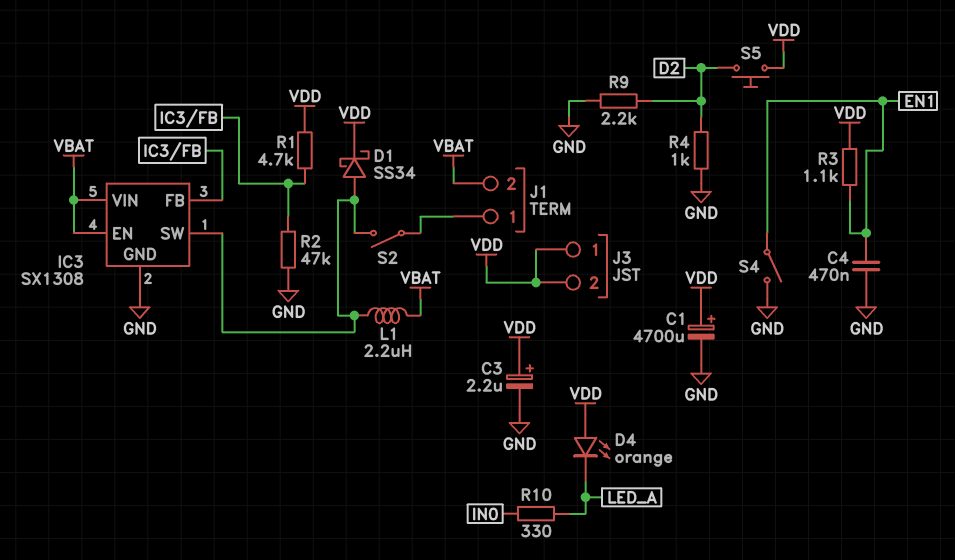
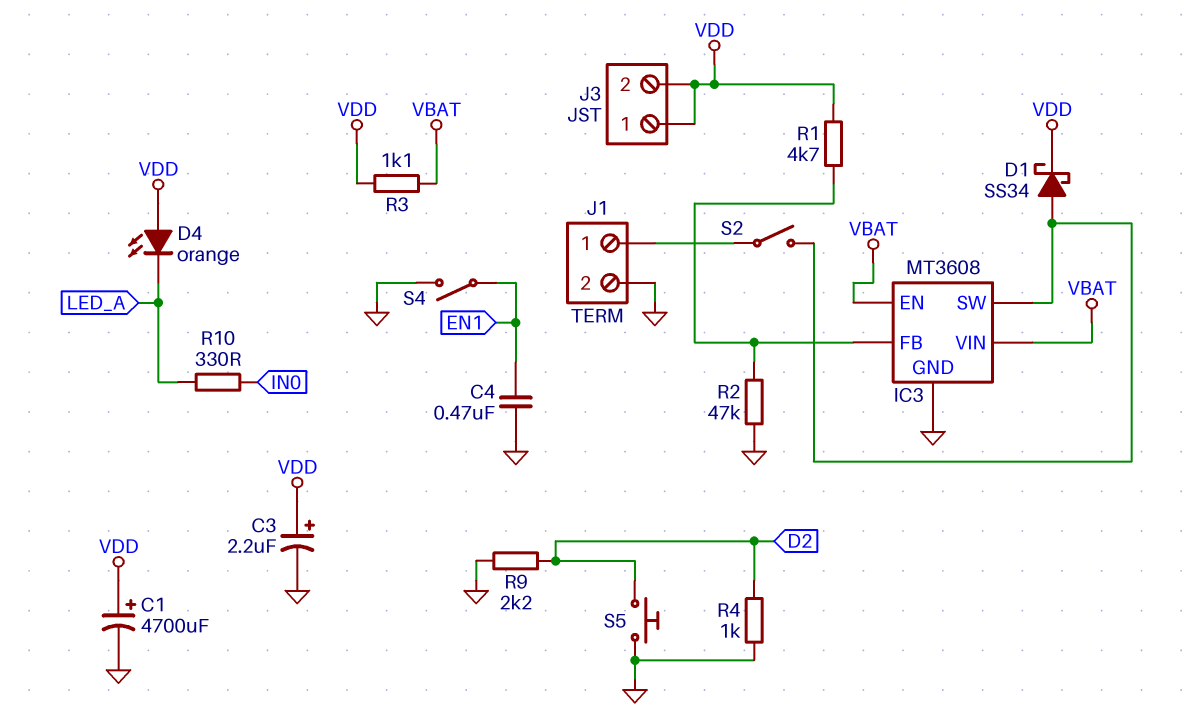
IC3: SX1308 -> MT3608
J1 pin 2: VBAT -> GND
L1: 2.2uH (IC3/SW, VBAT) -> none
R3: 1.1k (EN1, VDD) -> 1.1k (VBAT, VDD)
S5: button (D2, VDD) -> button (D2, GND)

